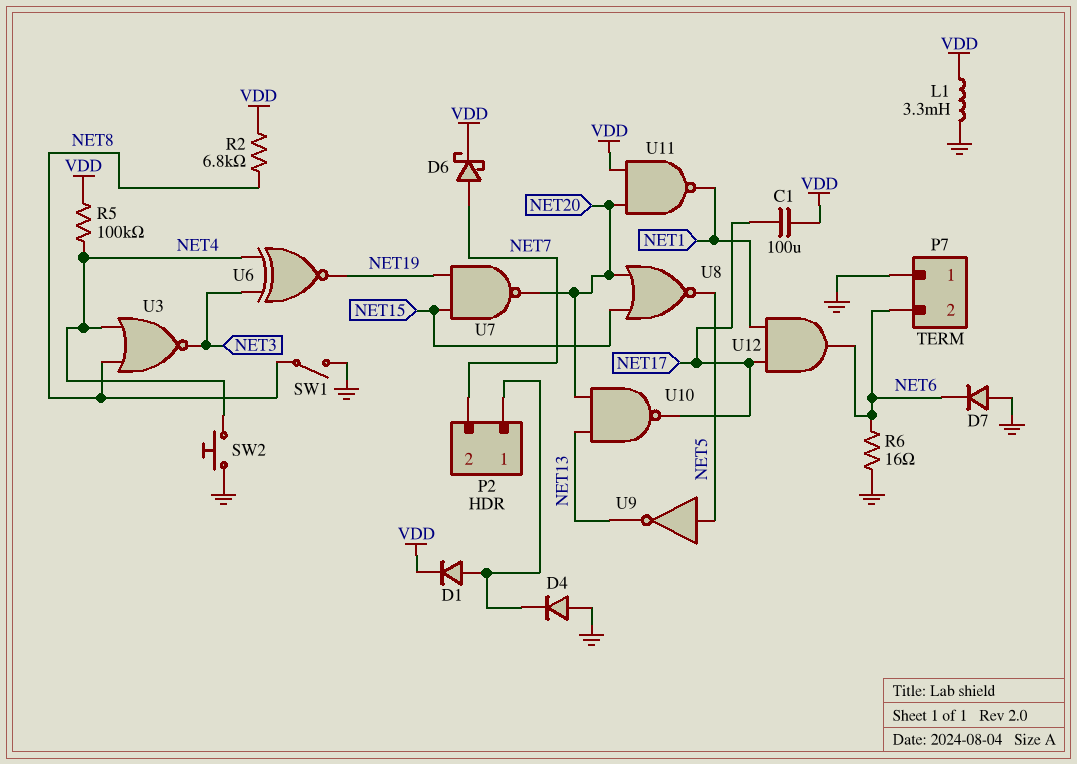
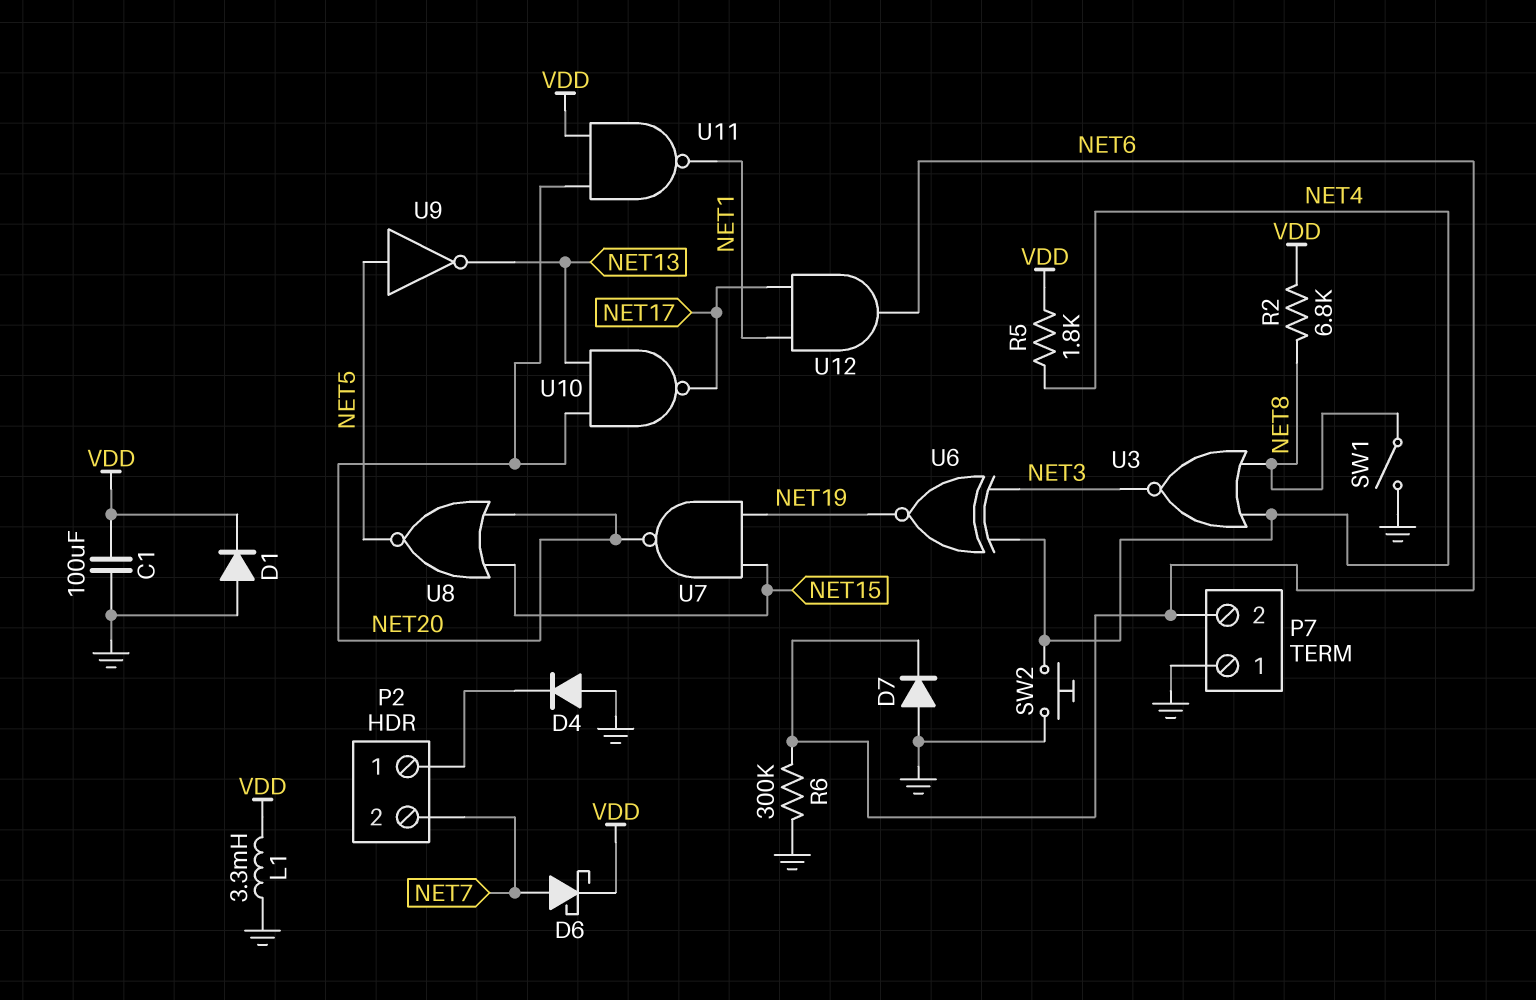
C1: 100uF (NET17, VDD) -> 100uF (GND, VDD)
D1: diode (A P2/1, K VDD) -> diode (A GND, K VDD)
R5: 100k (NET4, VDD) -> 1.8k (NET4, VDD)
R6: 16 (GND, NET6) -> 300k (GND, NET6)

